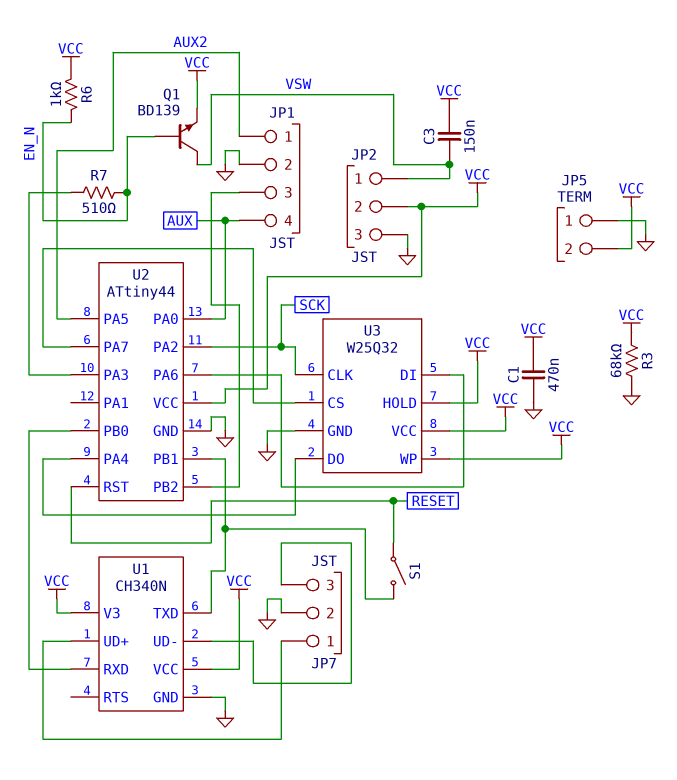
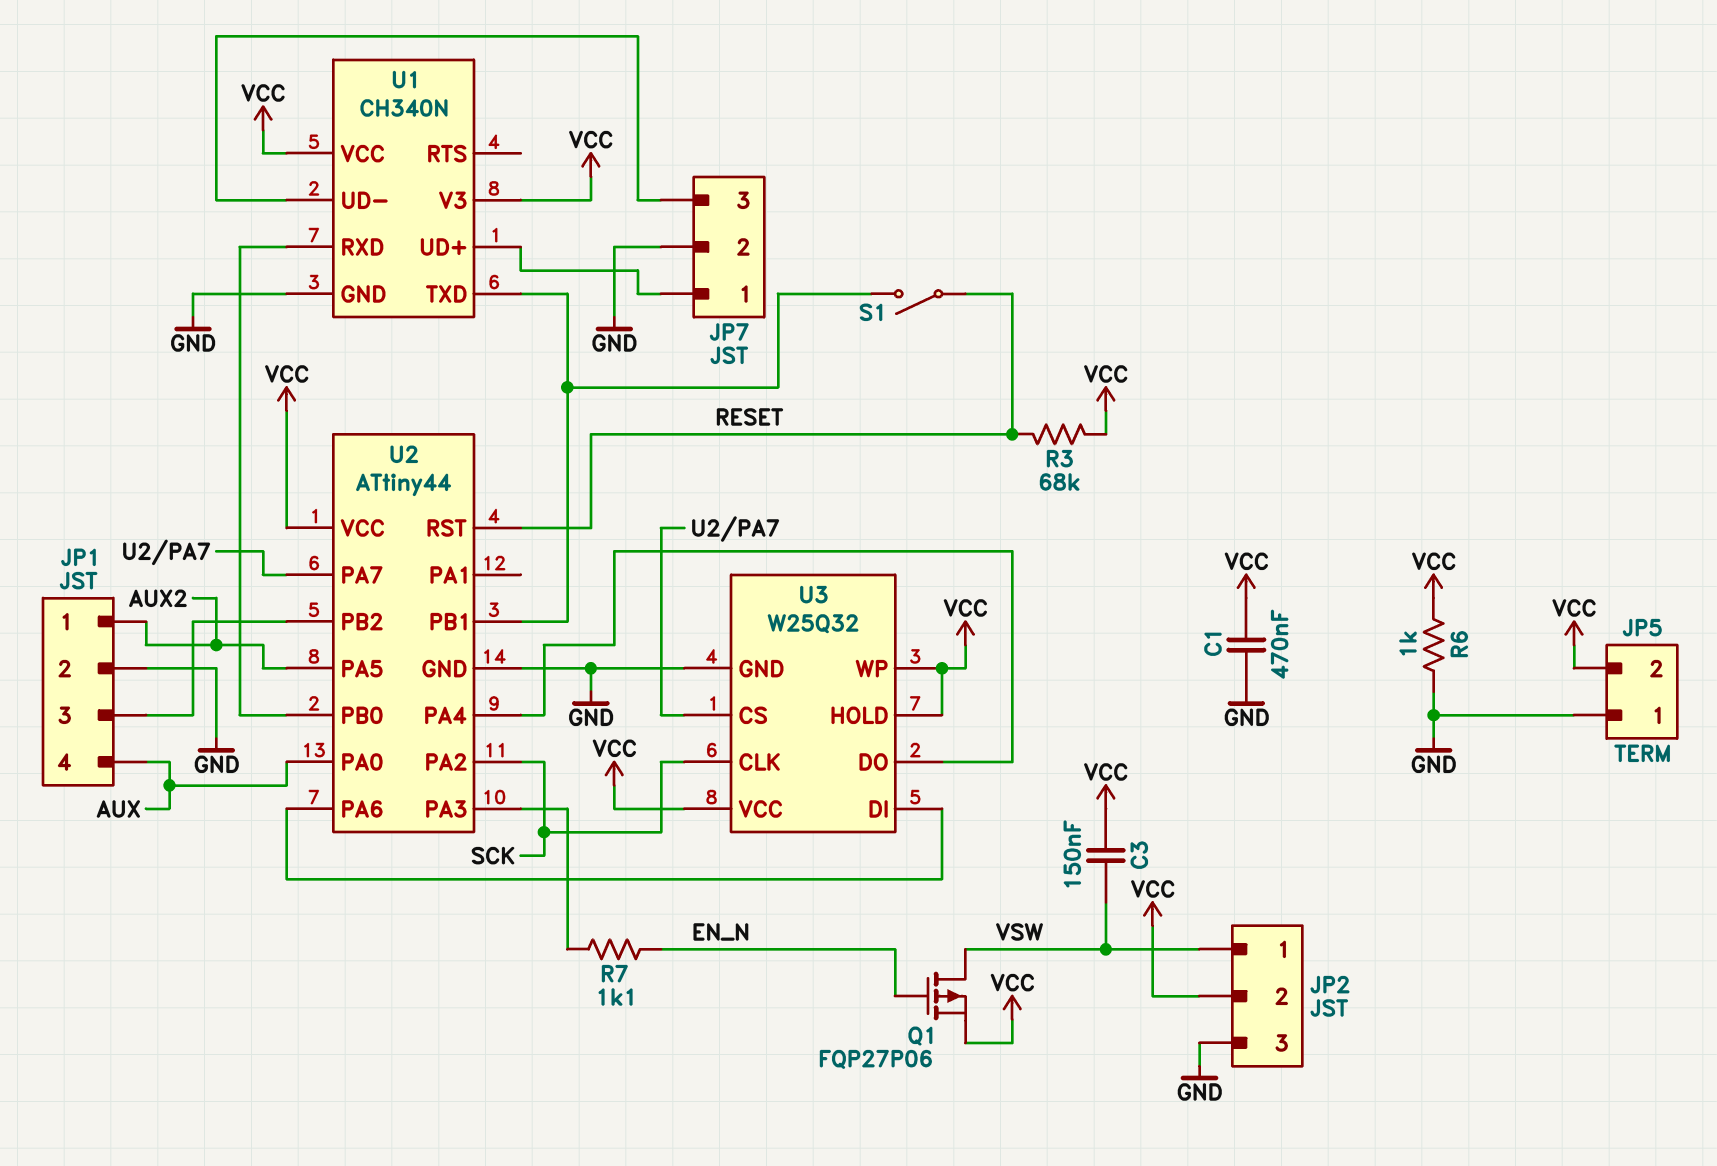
Q1: NPN BD139 (B EN_N, C VSW, E VCC) -> PMOS FQP27P06 (G EN_N, D VSW, S VCC)
R3: 68k (GND, VCC) -> 68k (RESET, VCC)
R6: 1k (EN_N, VCC) -> 1k (GND, VCC)
R7: 510 (EN_N, U2/PA3) -> 1.1k (EN_N, U2/PA3)

